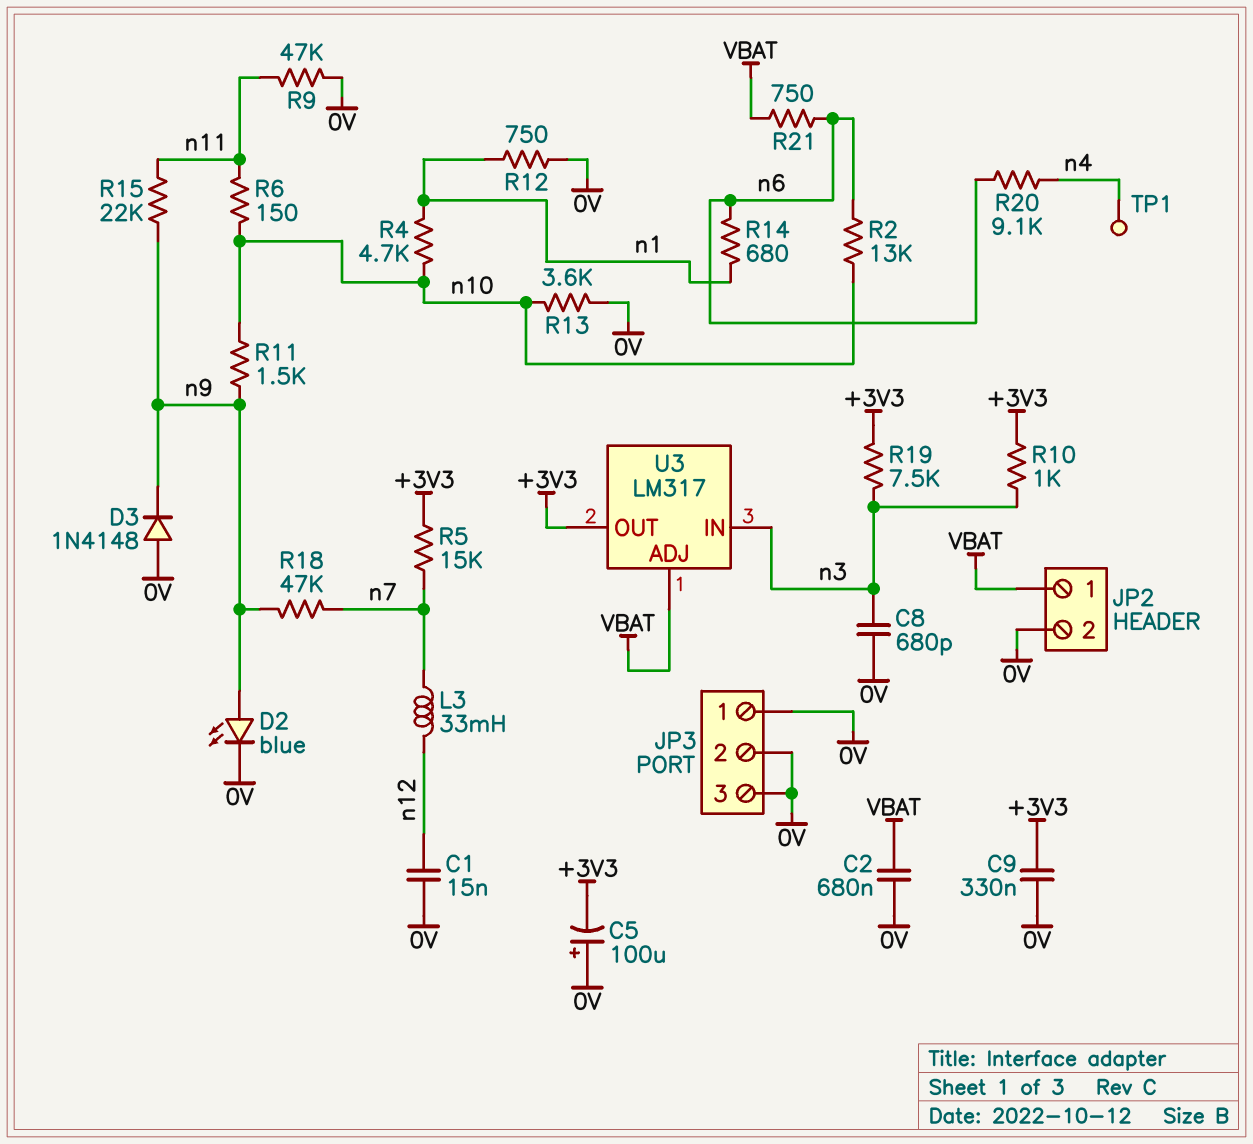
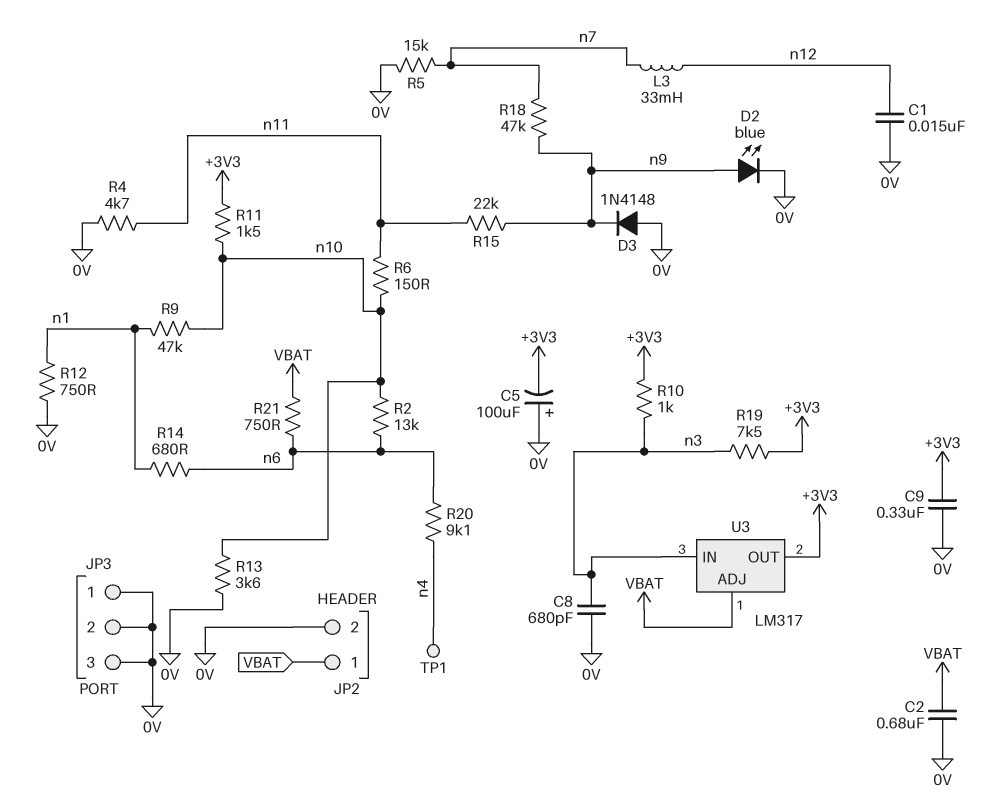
R4: 4.7k (n1, n10) -> 4.7k (0V, n11)
R5: 15k (+3V3, n7) -> 15k (0V, n7)
R9: 47k (0V, n11) -> 47k (n1, n10)
R11: 1.5k (n9, n10) -> 1.5k (+3V3, n10)

